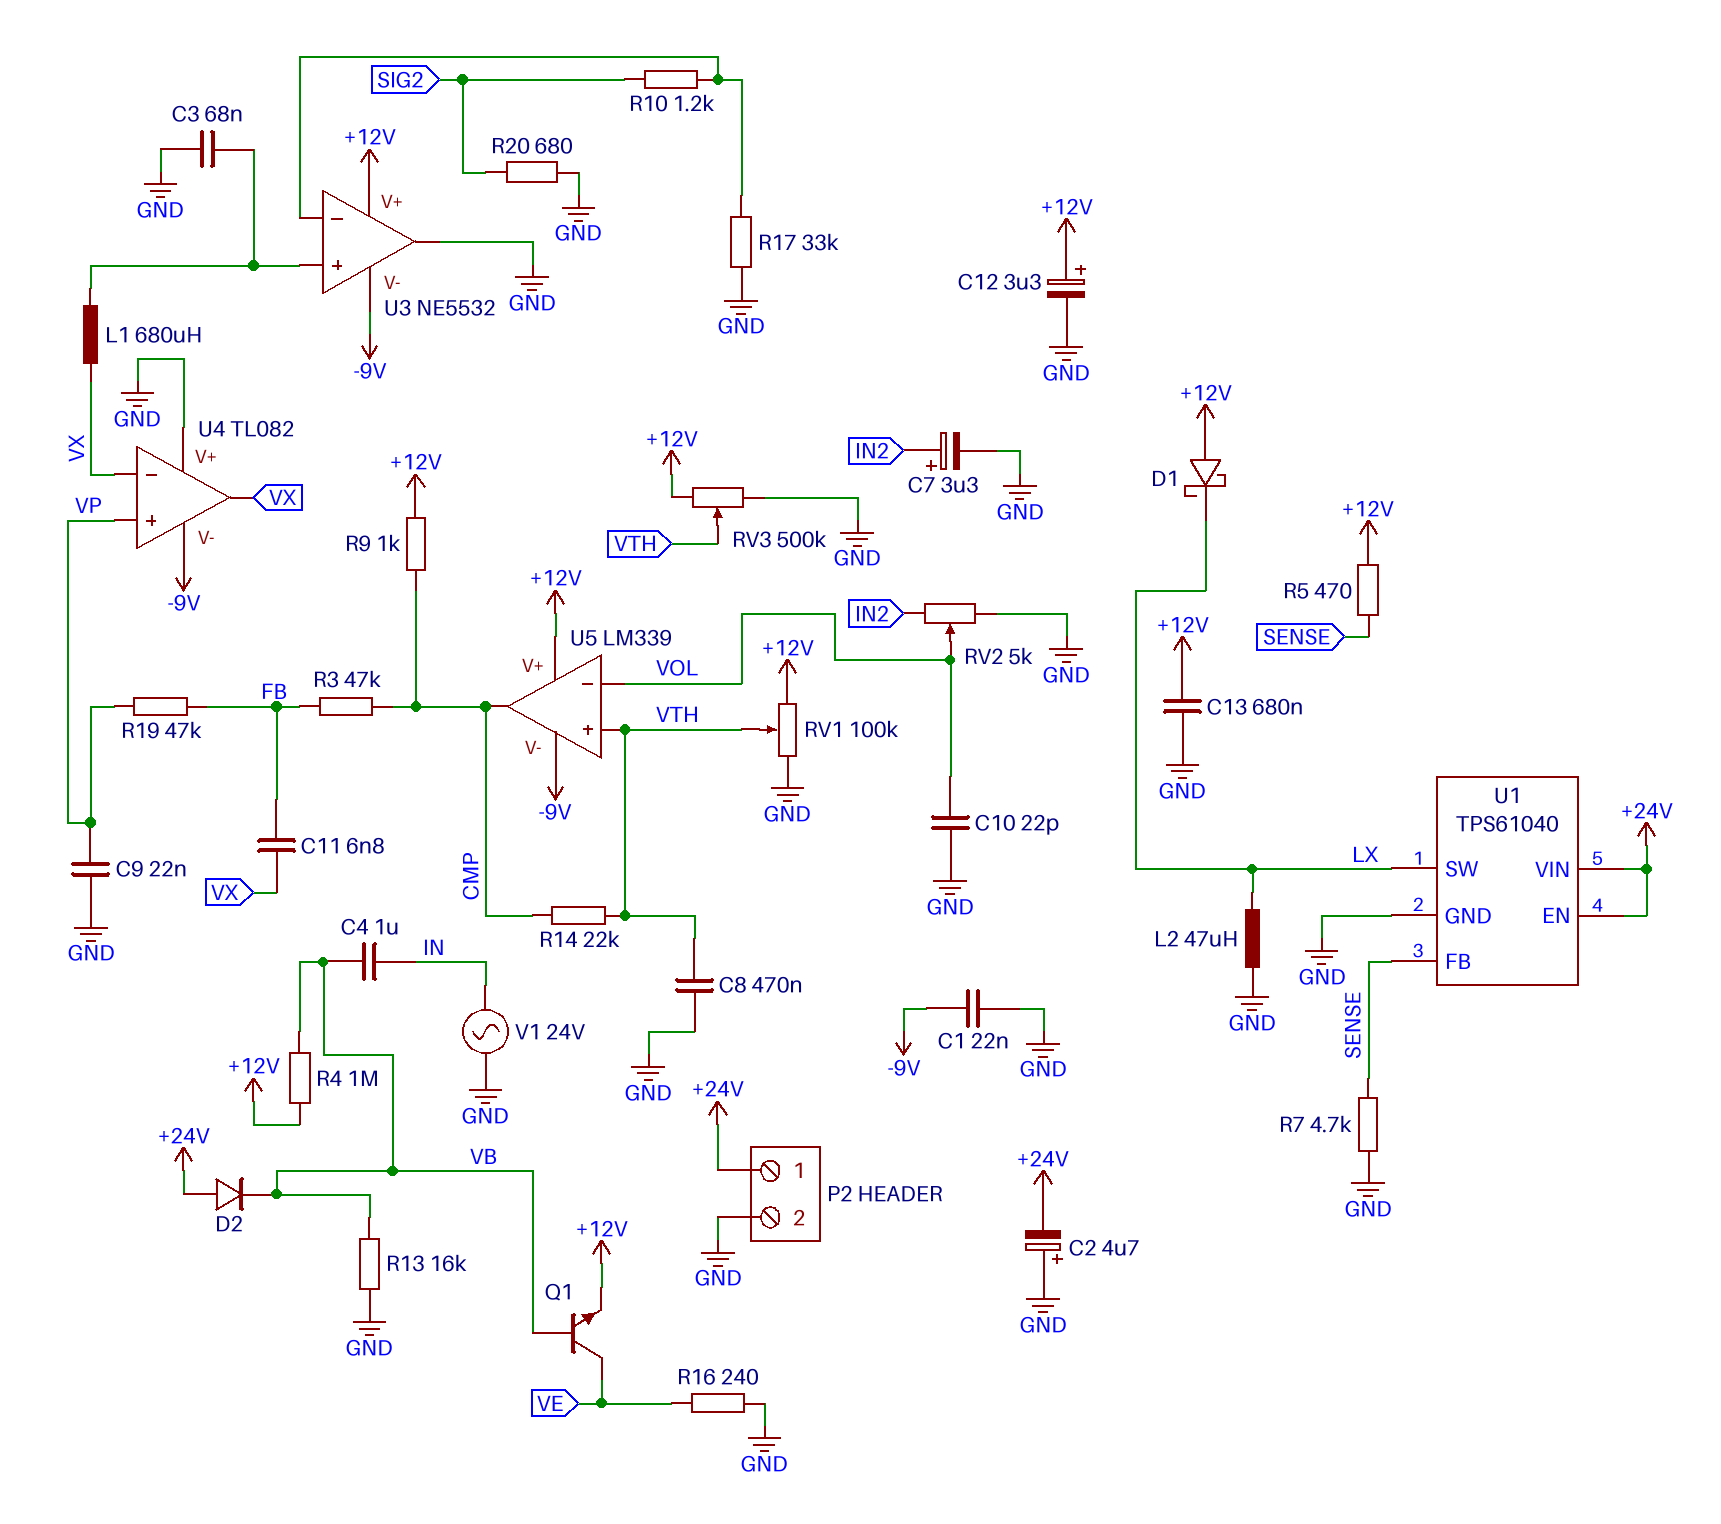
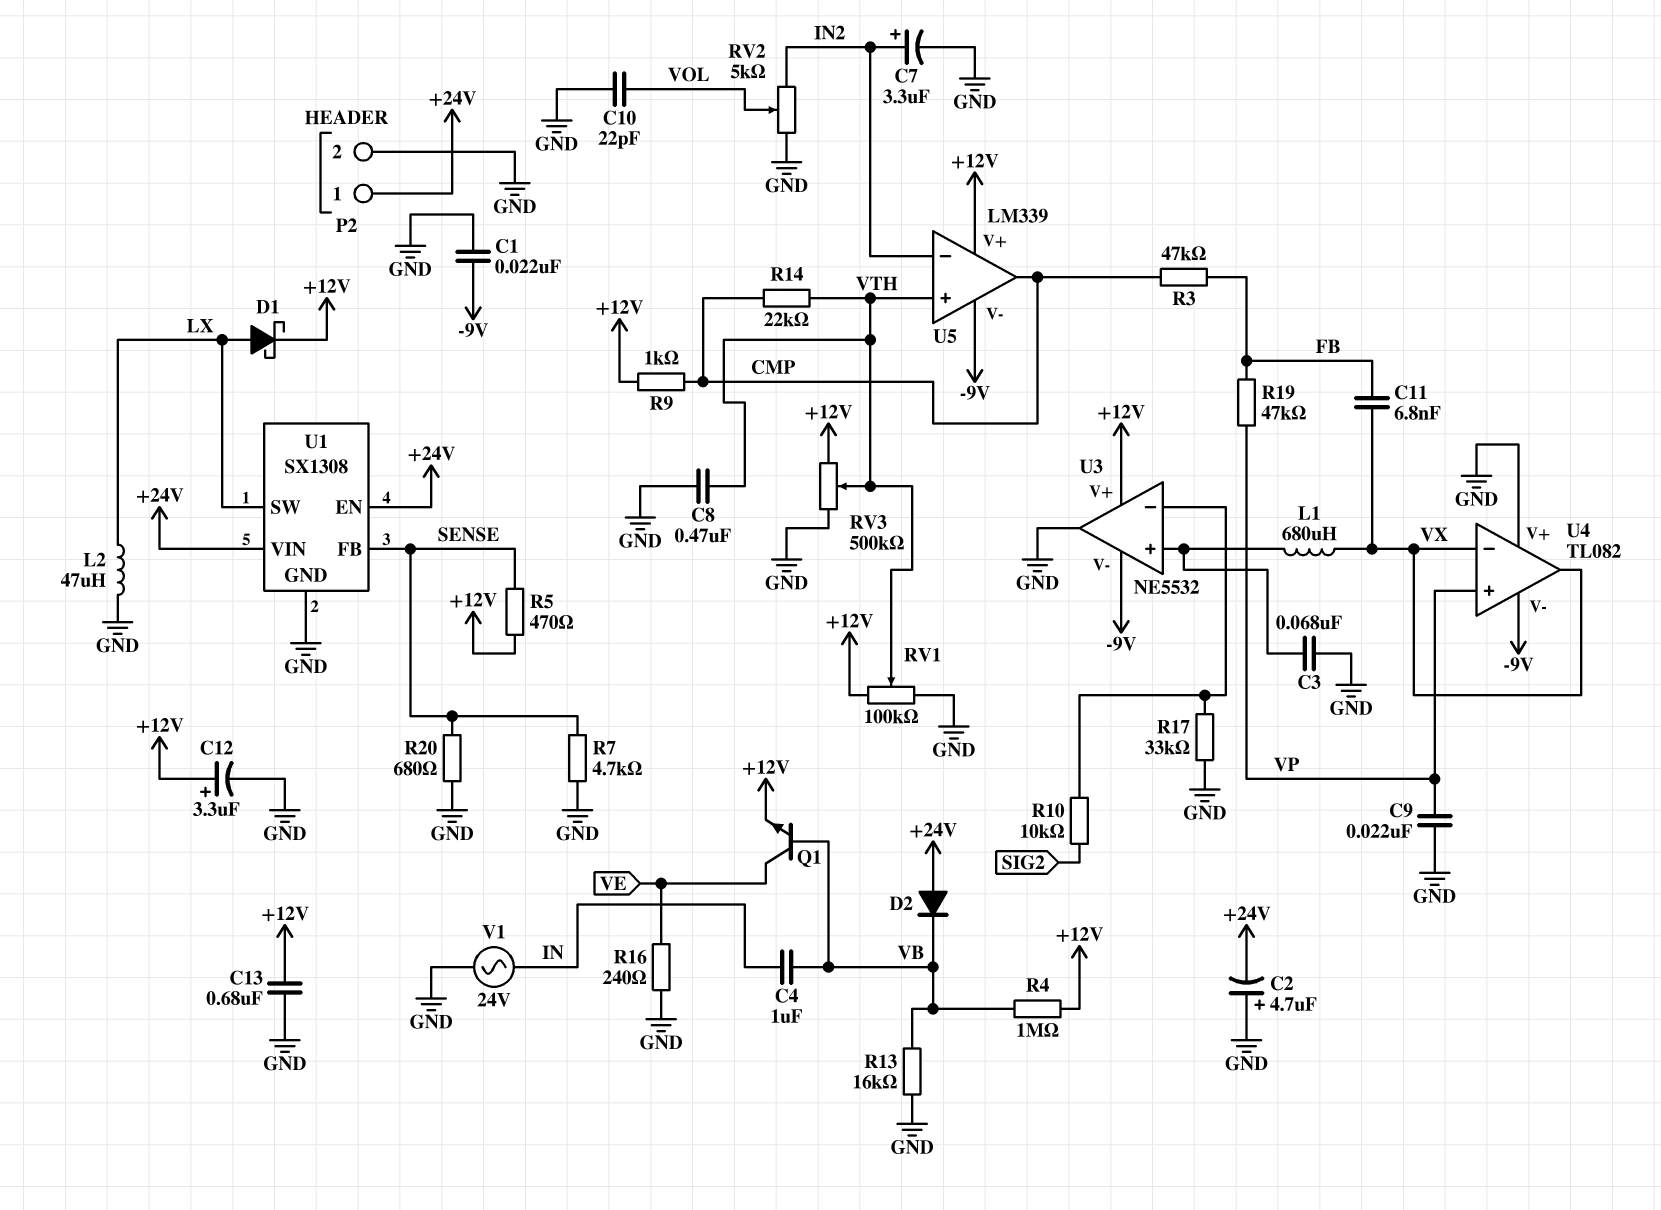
D1: schottky (A +12V, K LX) -> schottky (A LX, K +12V)
R10: 1.2k (SIG2, U3/in-) -> 10k (SIG2, U3/in-)
R20: 680 (GND, SIG2) -> 680 (GND, SENSE)
U1: TPS61040 -> SX1308
U5 pin in-: VOL -> IN2

